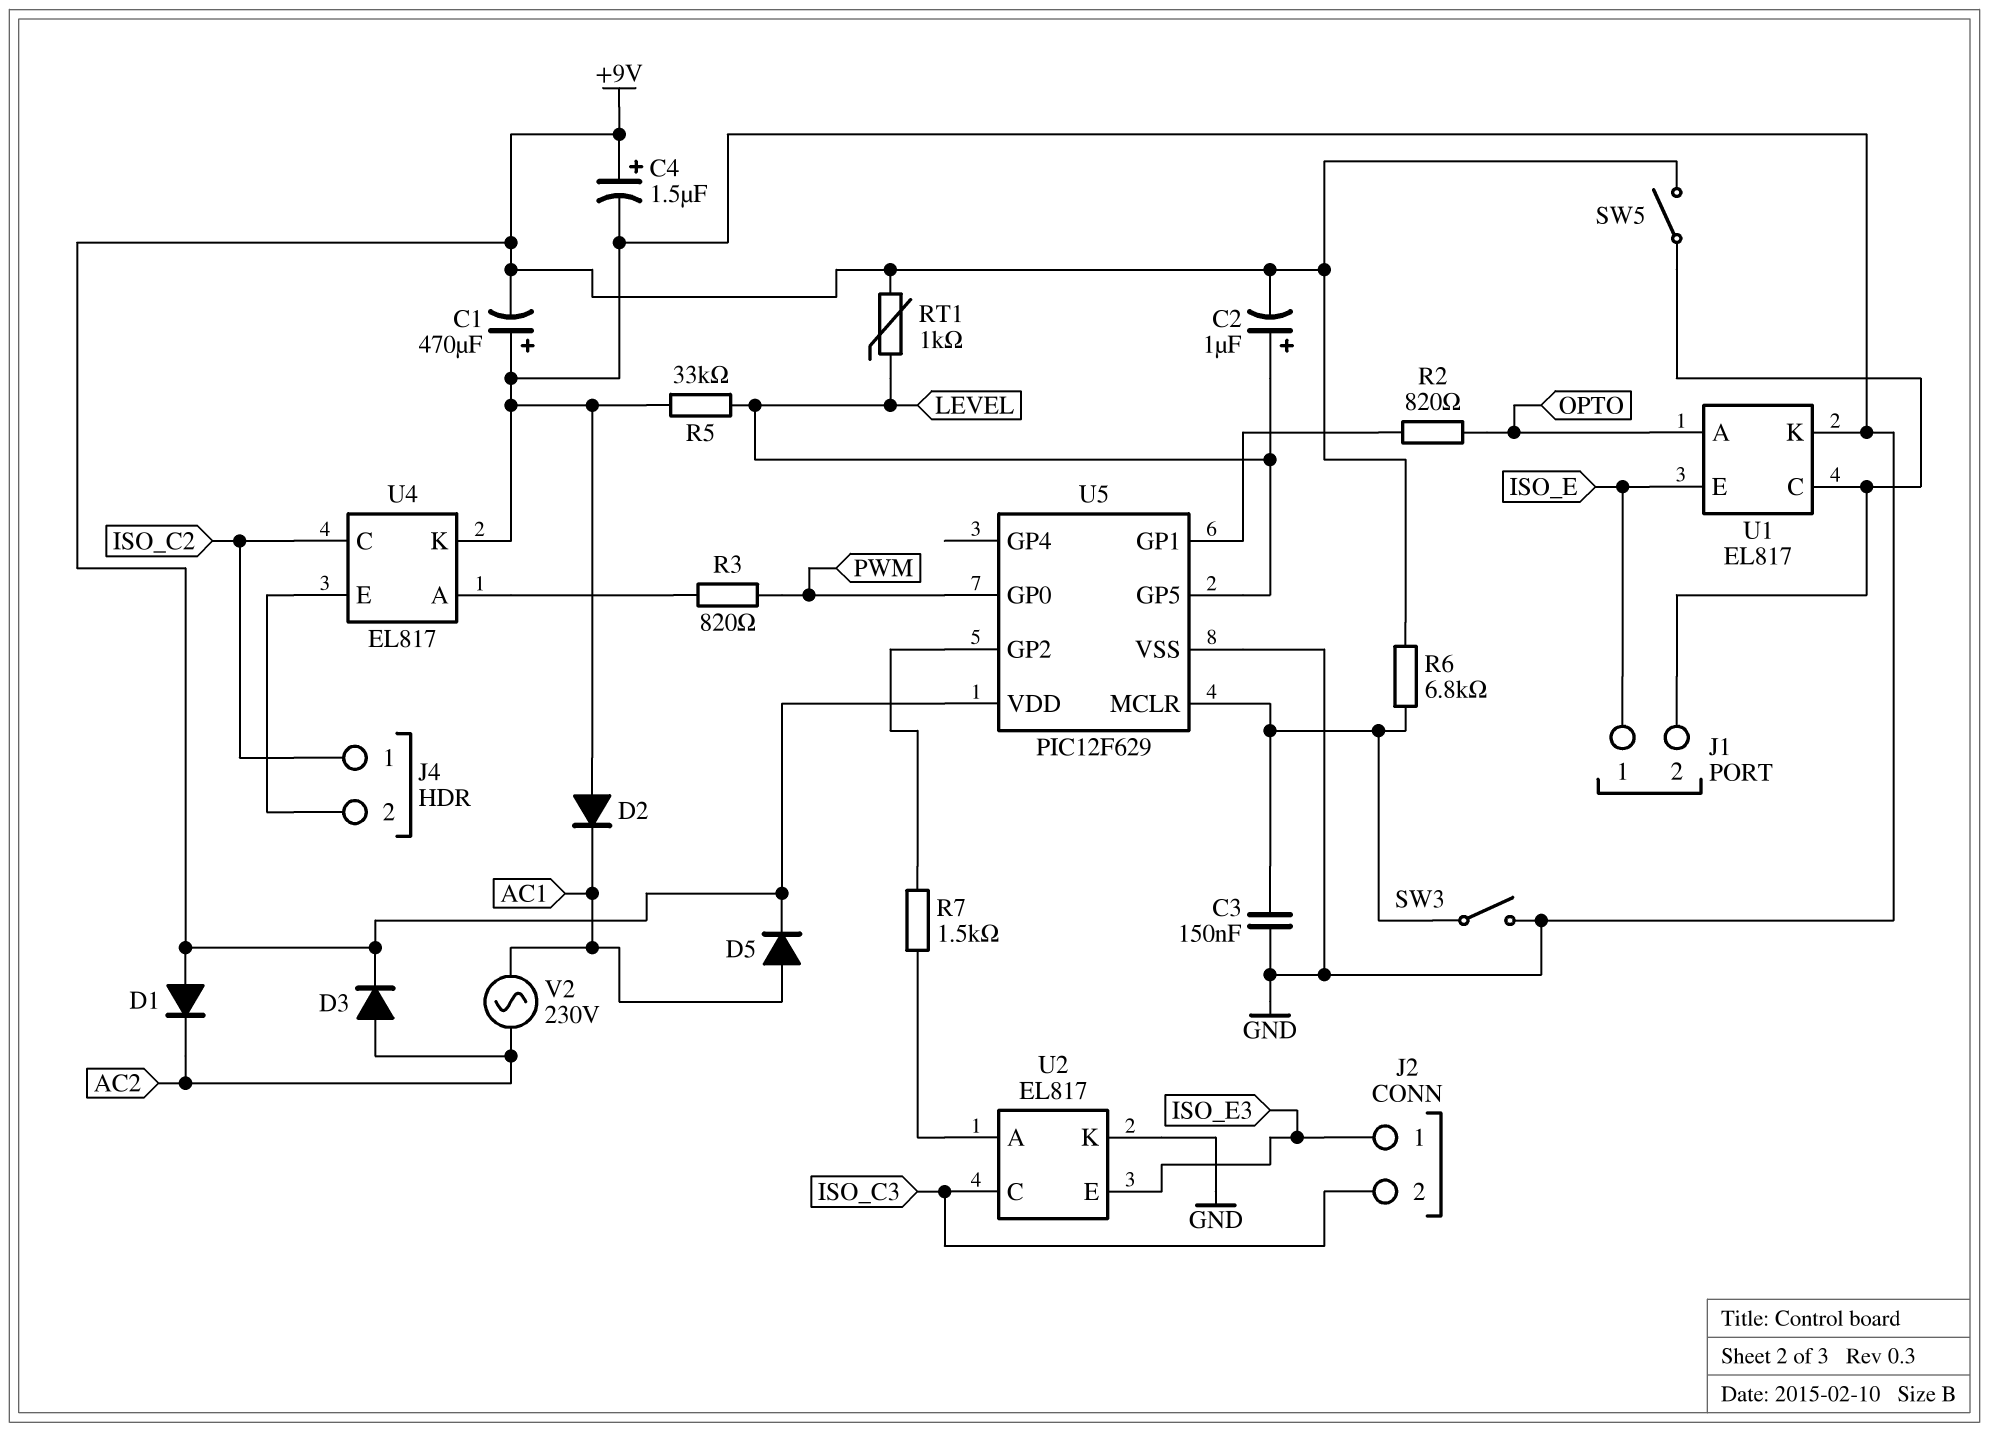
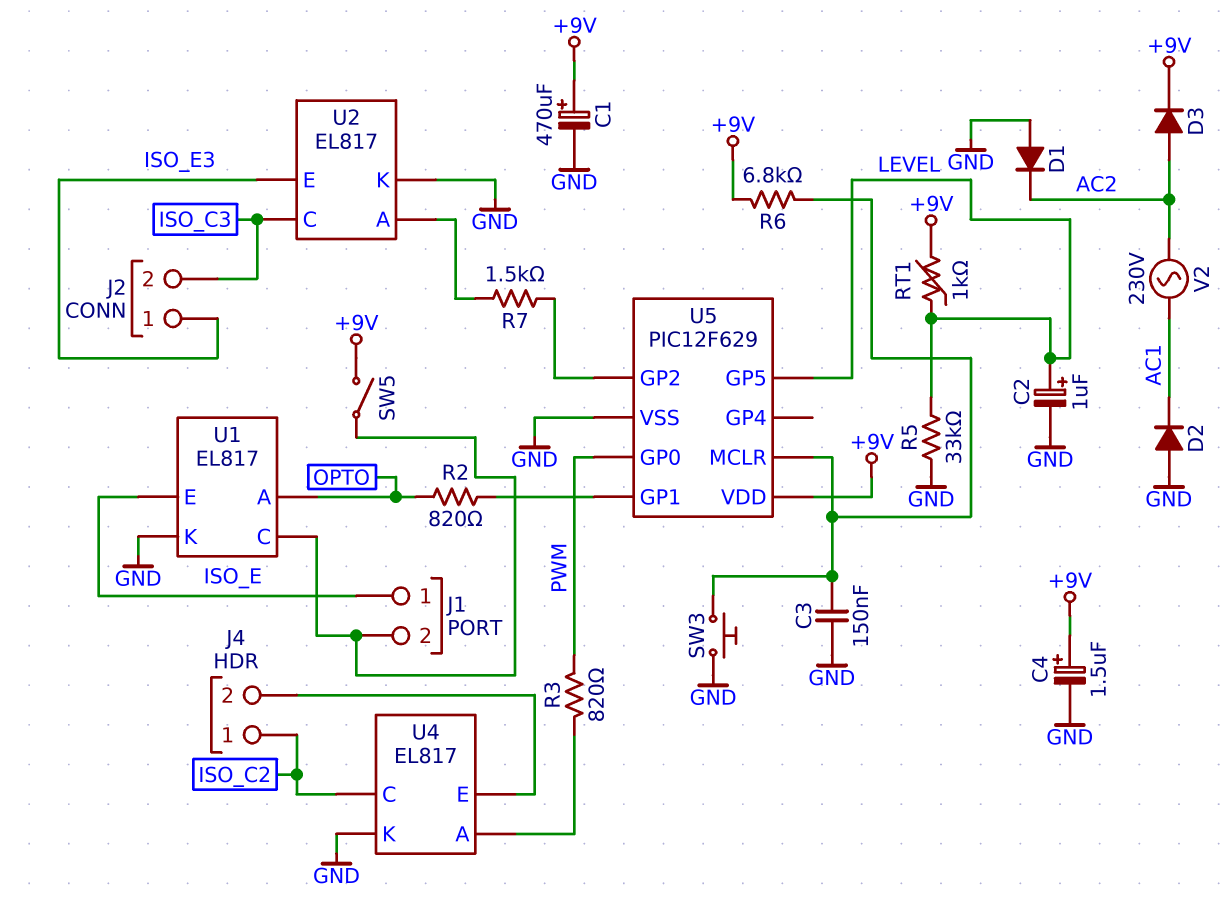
C1: 470uF (plus GND, minus +9V) -> 470uF (plus +9V, minus GND)
C2: 1uF (plus LEVEL, minus +9V) -> 1uF (plus LEVEL, minus GND)
D1: diode (A +9V, K AC2) -> diode (A GND, K AC2)
D5: diode (A AC1, K +9V) -> none
SW3: switch (GND, U5/MCLR) -> button (GND, U5/MCLR)

